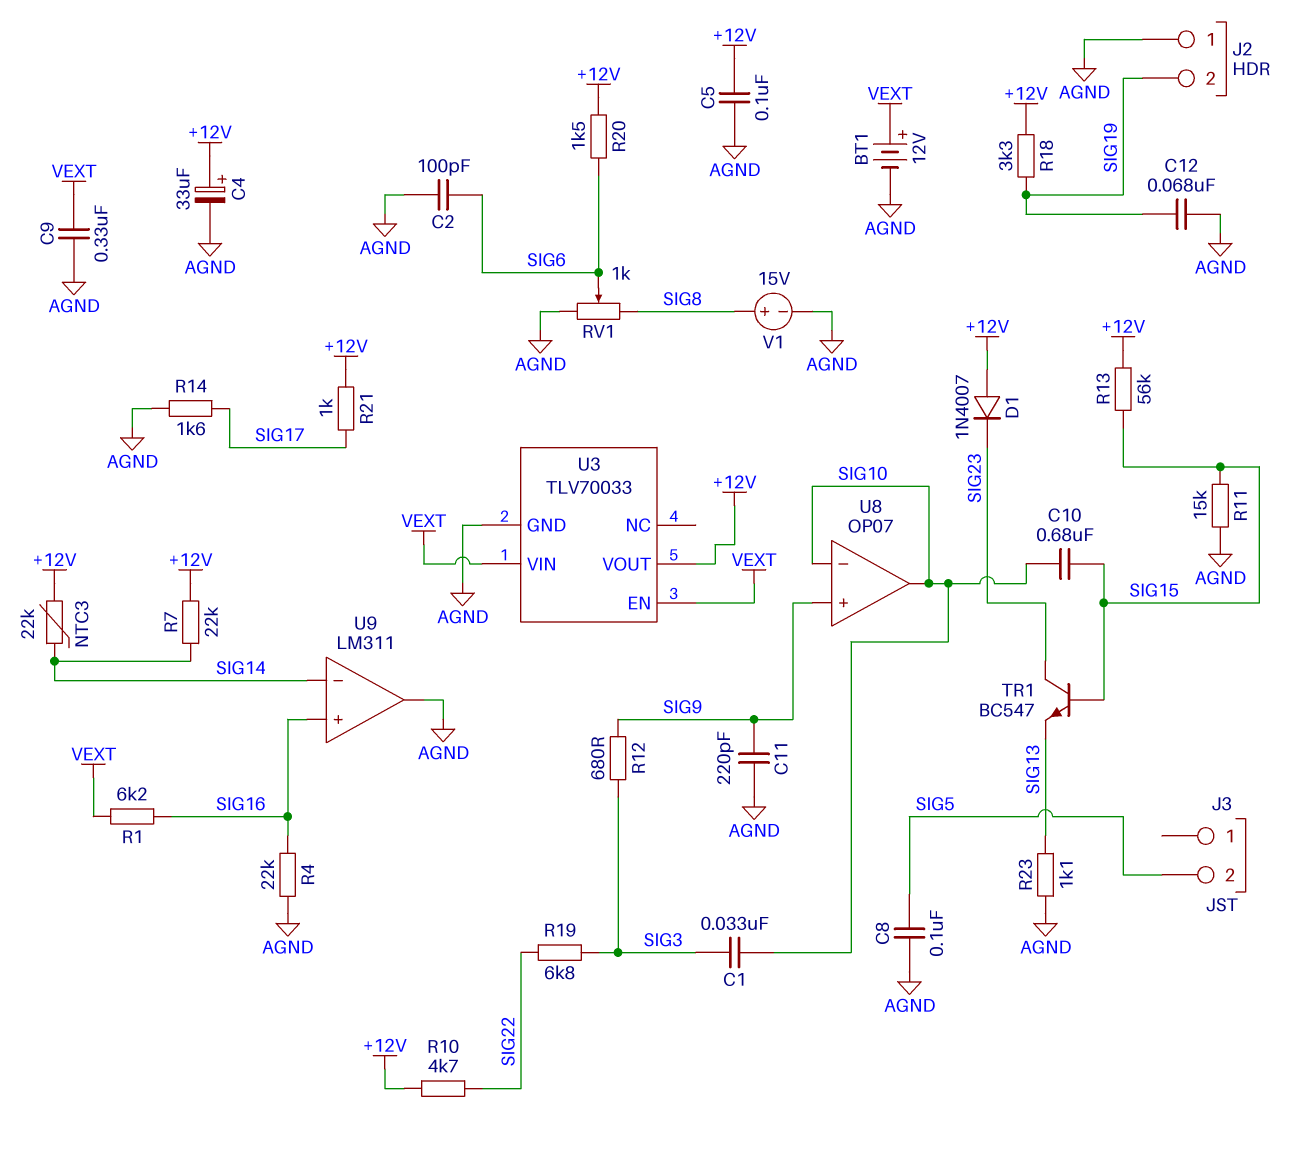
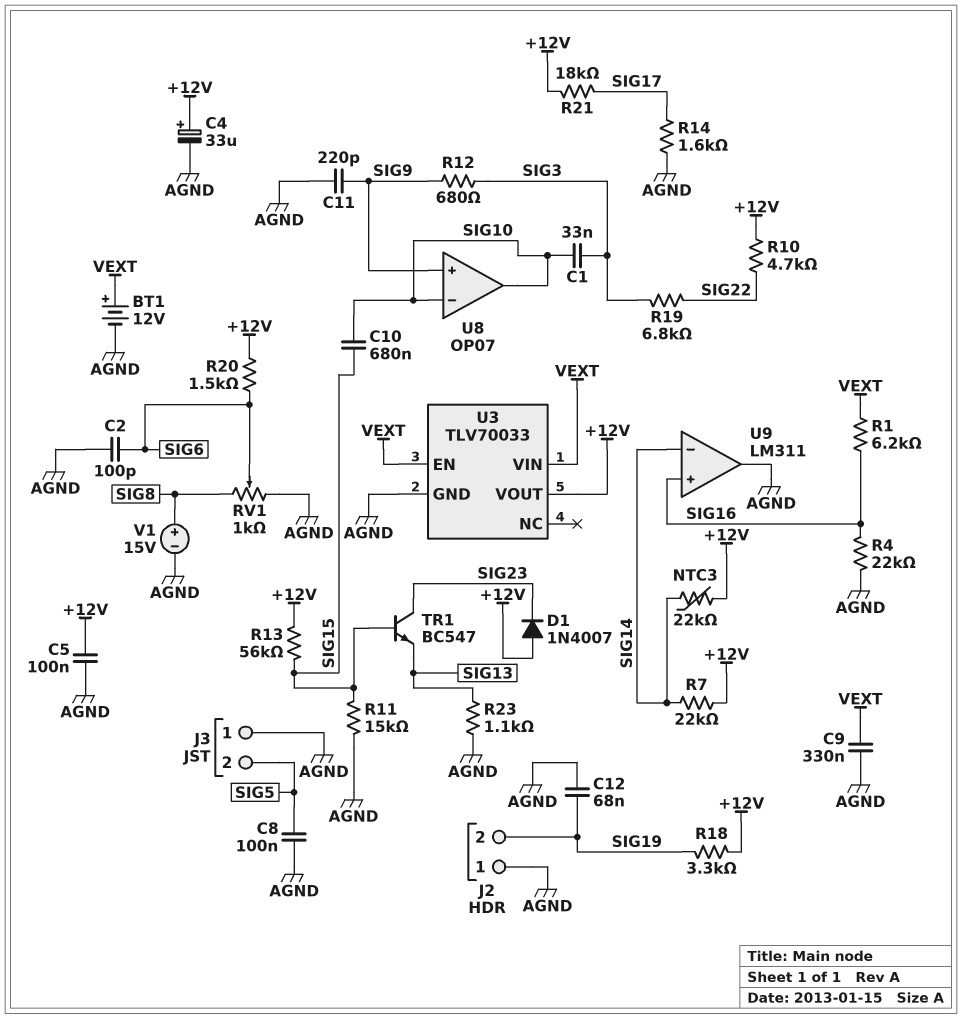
J3 pin 1: none -> AGND
R21: 1k (+12V, SIG17) -> 18k (+12V, SIG17)

